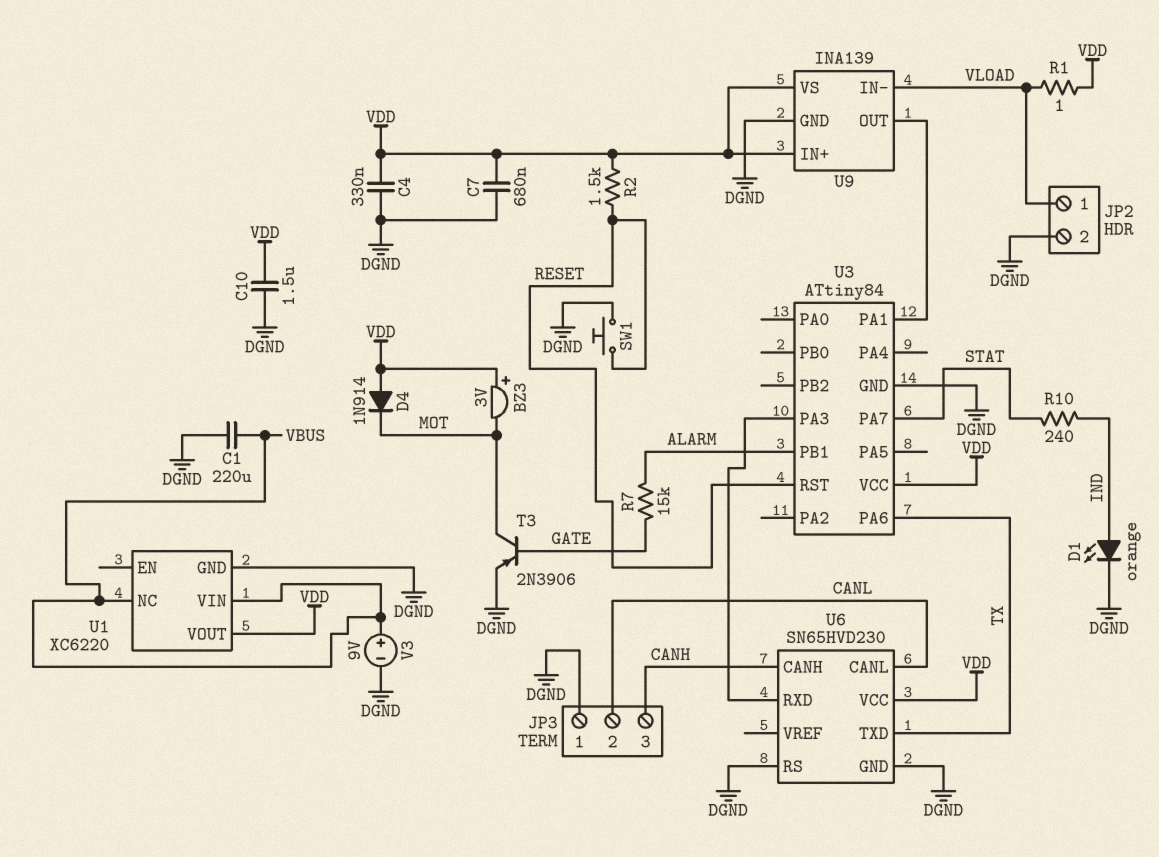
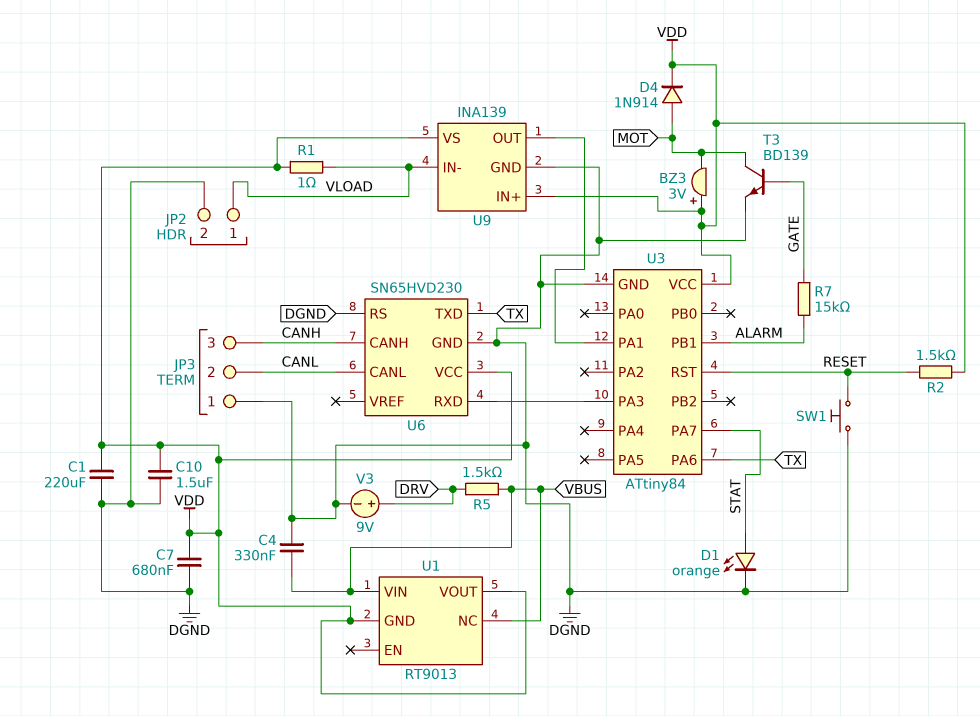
C1: 220uF (DGND, VBUS) -> 220uF (DGND, VDD)
C4: 330nF (DGND, VDD) -> 330nF (DGND, VBUS)
D1: LED orange (A IND, K DGND) -> LED orange (A STAT, K DGND)
D4: diode 1N914 (A VDD, K MOT) -> diode 1N914 (A MOT, K VDD)
R5: none -> 1.5k (DRV, VBUS)
R10: 240 (IND, STAT) -> none
T3: PNP 2N3906 (B GATE, C MOT, E DGND) -> NPN BD139 (B GATE, C MOT, E DGND)
U1: XC6220 -> RT9013
U1 pin GND: DGND -> VDD
V3: 9V (plus VBUS, minus DGND) -> 9V (plus DRV, minus DGND)

